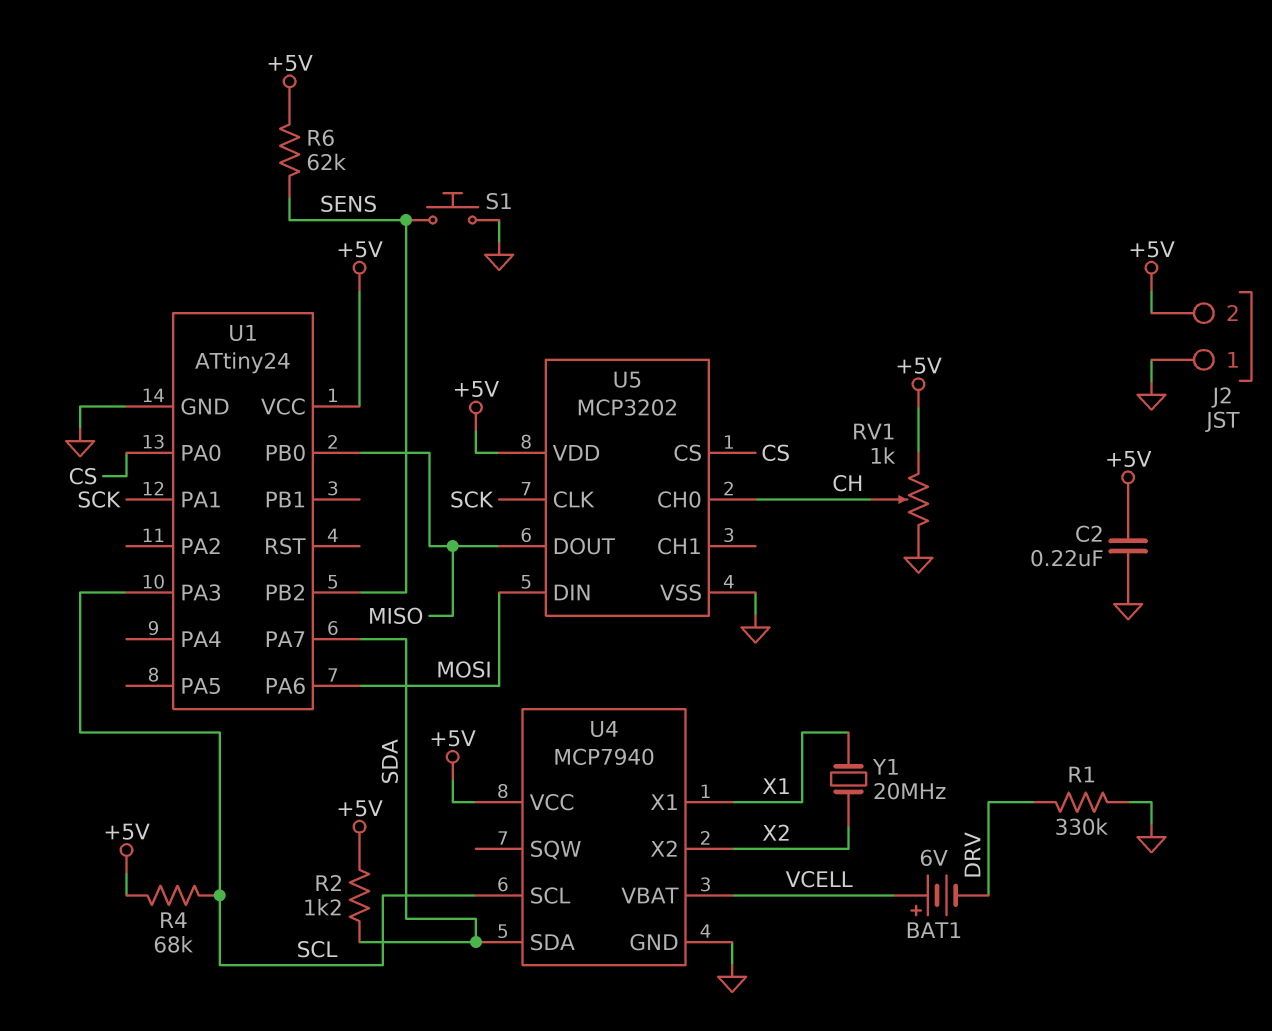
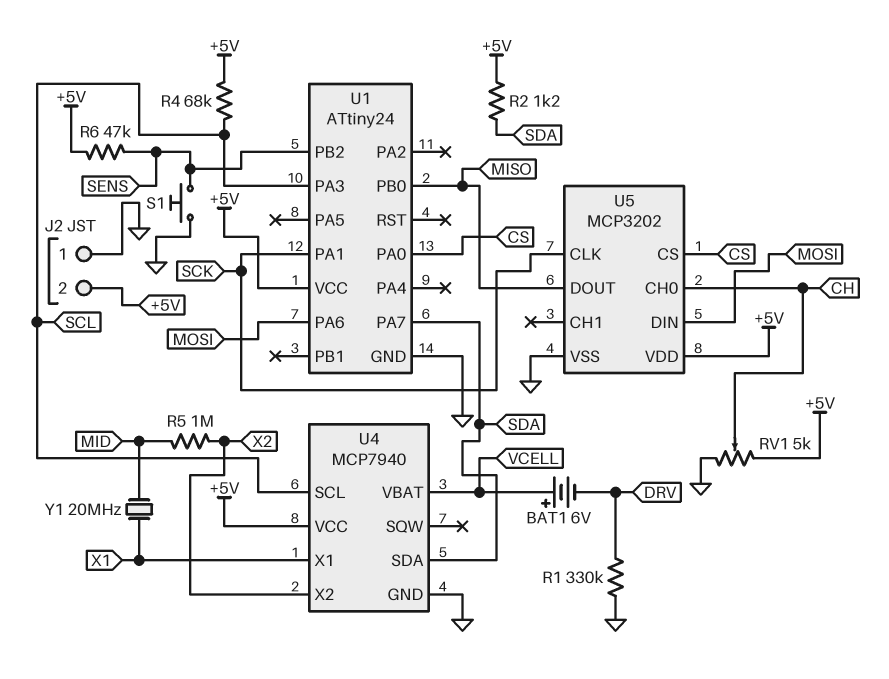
C2: 220nF (+5V, GND) -> none
R5: none -> 1M (MID, X2)
R6: 62k (+5V, SENS) -> 47k (+5V, SENS)
RV1: 1k (+5V, GND, wiper CH) -> 5k (+5V, GND, wiper CH)
Y1: 20MHz (X1, X2) -> 20MHz (MID, X1)

